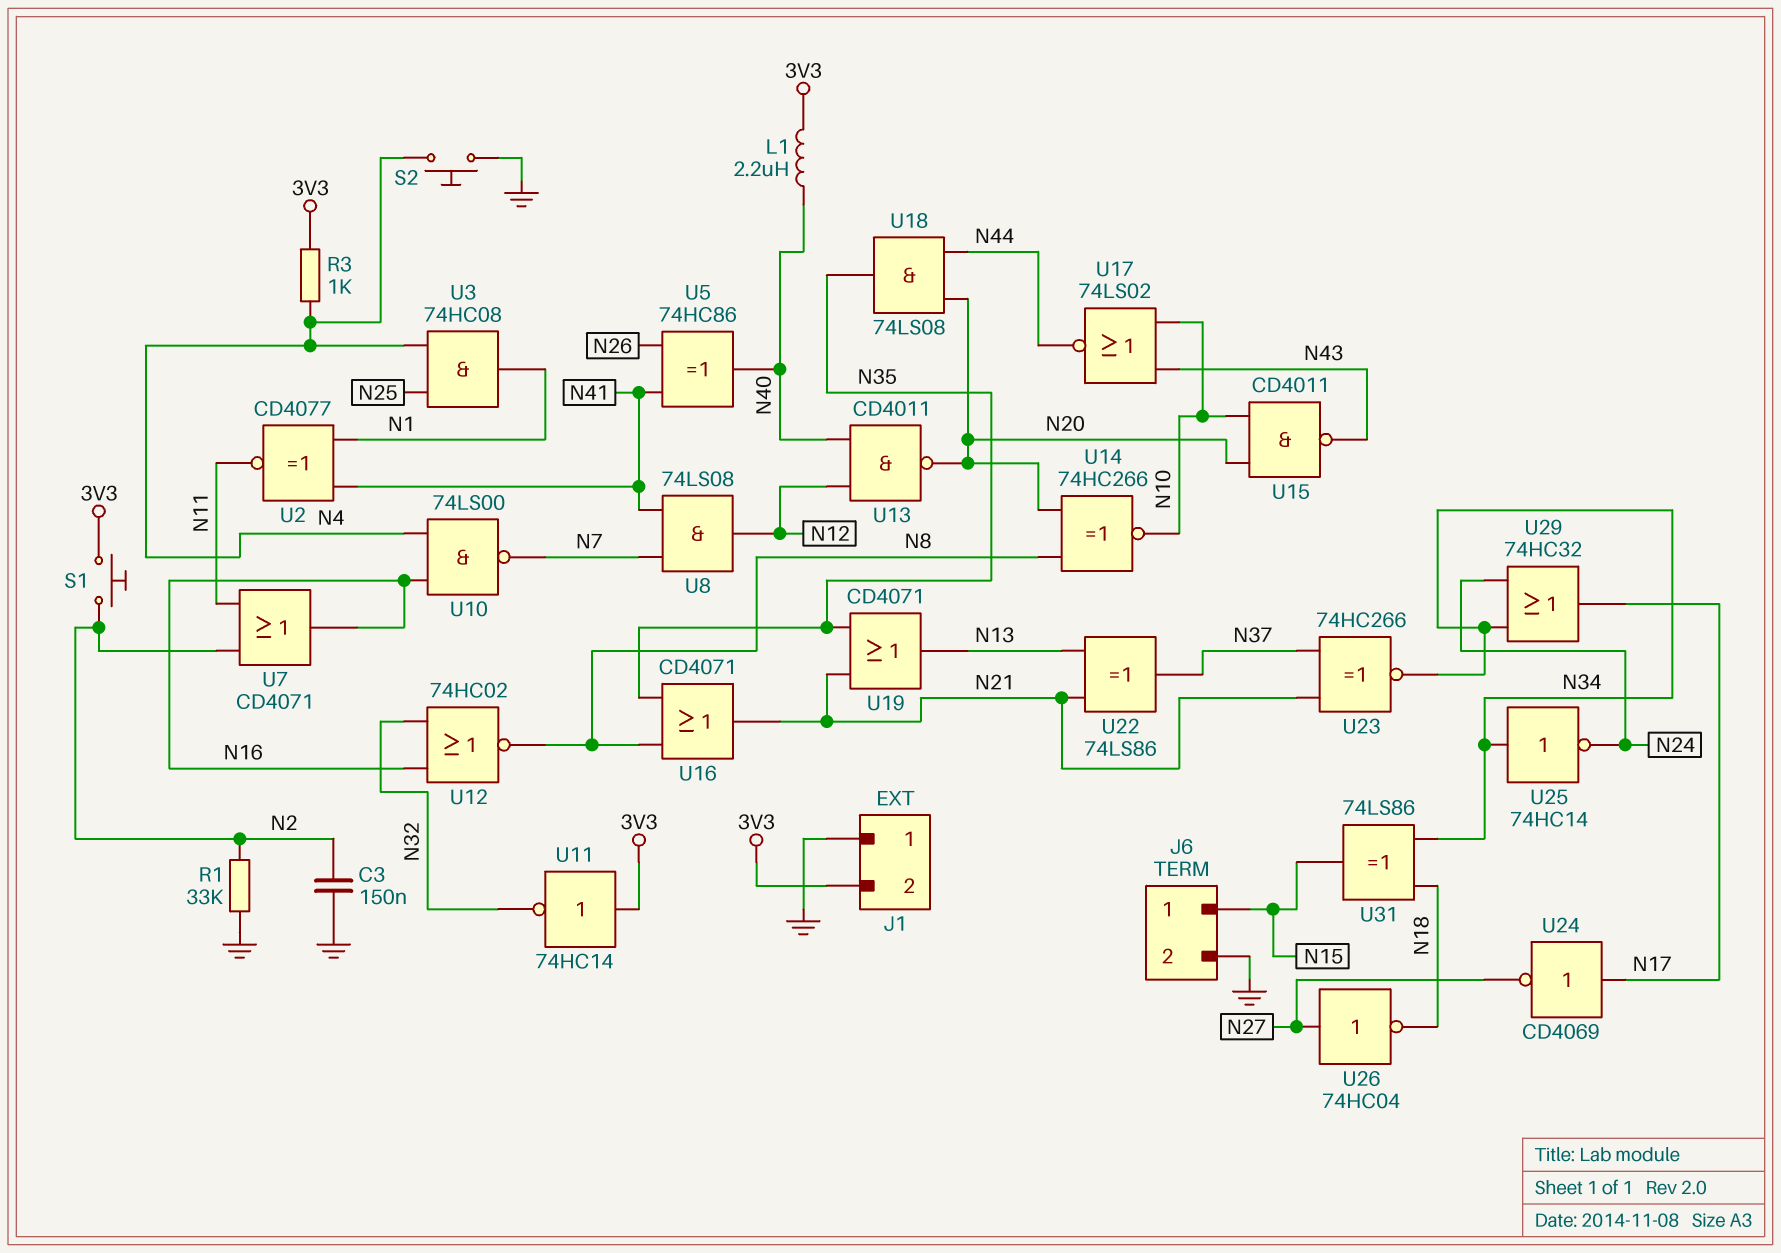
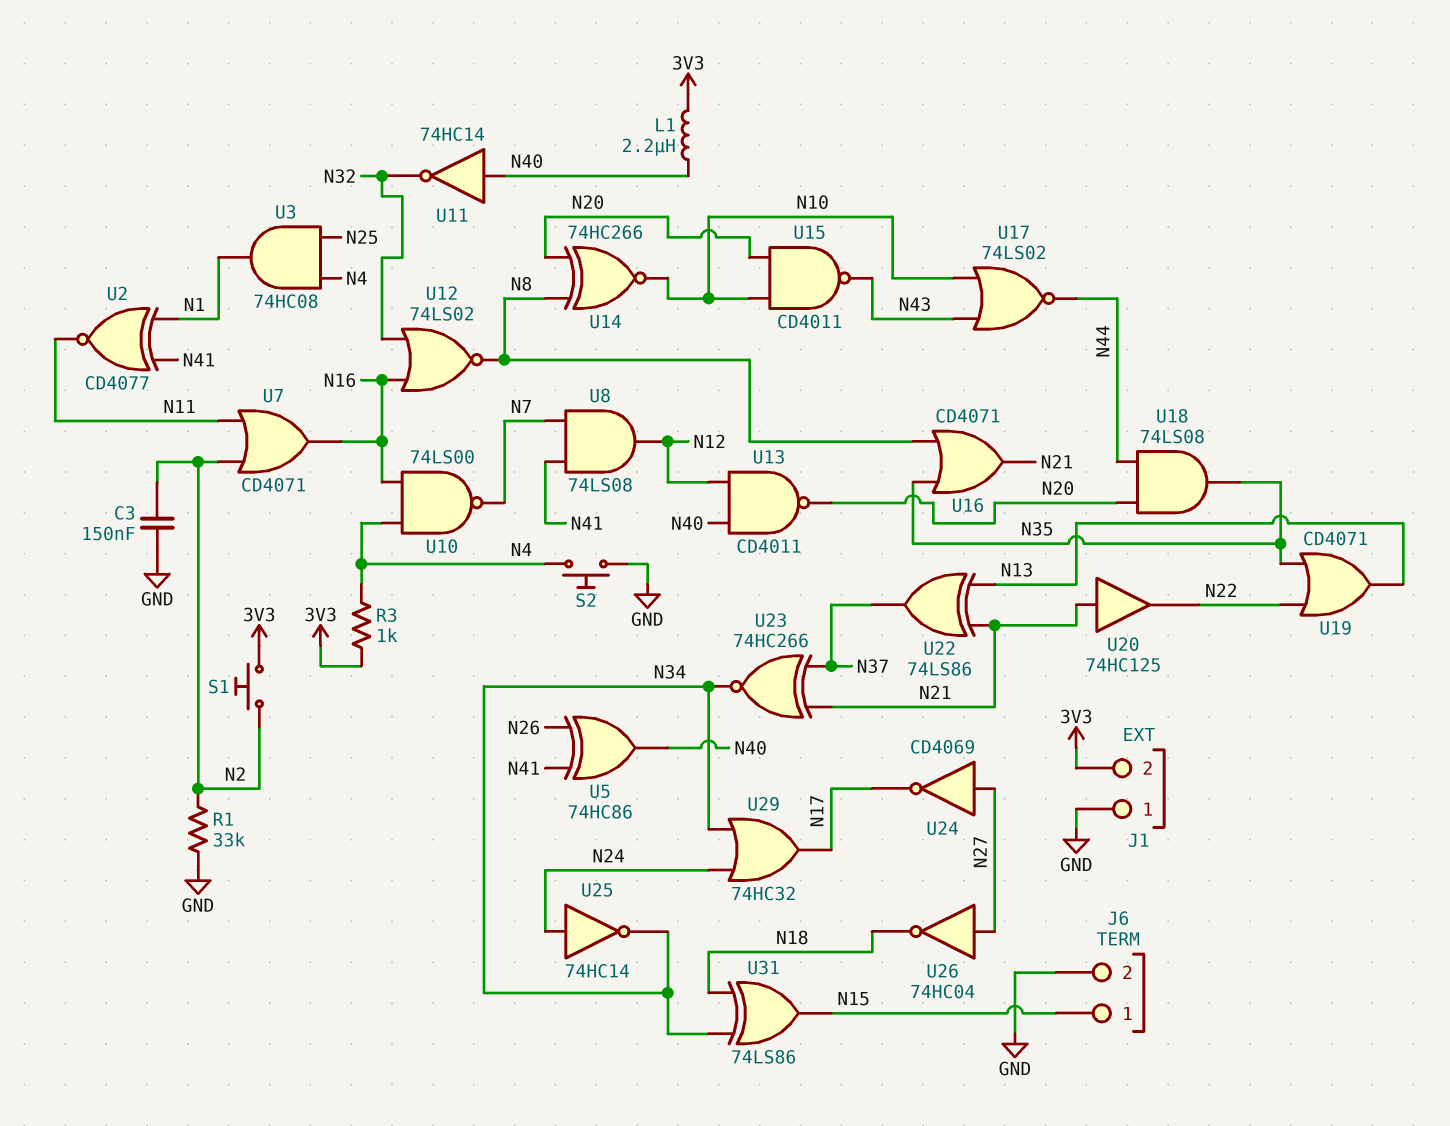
U11: NOT 74HC14 (in 3V3, out N32) -> NOT 74HC14 (in N40, out N32)
U12: NOR 74HC02 (in N16, in N32, out N8) -> NOR 74LS02 (in N16, in N32, out N8)
U19: OR CD4071 (in N21, in N35, out N13) -> OR CD4071 (in N22, in N35, out N13)
U20: none -> buffer 74HC125 (in N21, out N22)
U24: NOT CD4069 (in N17, out N27) -> NOT CD4069 (in N27, out N17)
U25: NOT 74HC14 (in N34, out N24) -> NOT 74HC14 (in N24, out N34)

